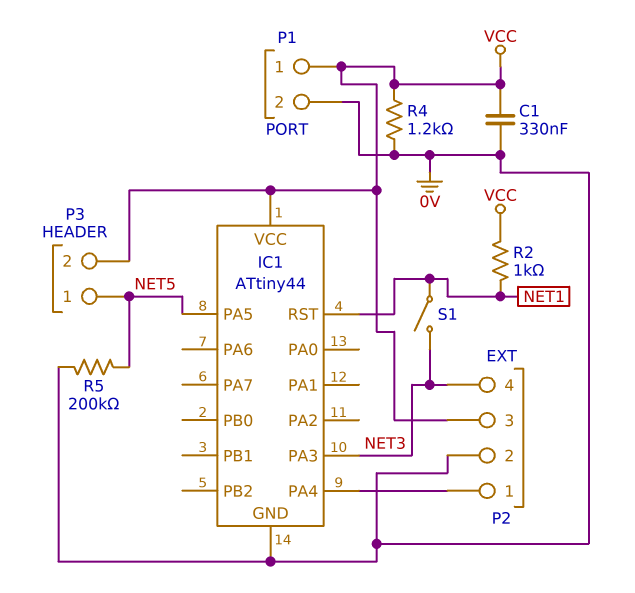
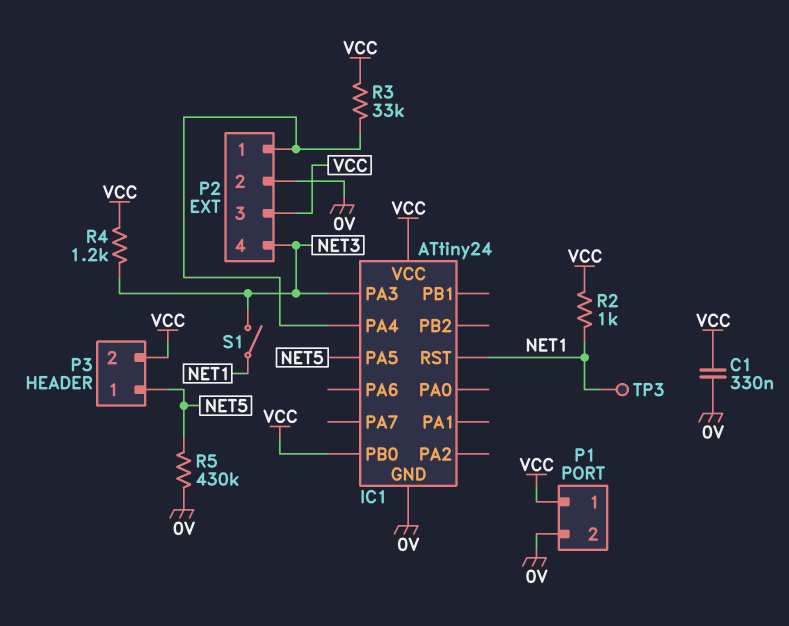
IC1: ATtiny44 -> ATtiny24
IC1 pin PB0: none -> VCC
R3: none -> 33k (IC1/PA4, VCC)
R4: 1.2k (0V, VCC) -> 1.2k (NET3, VCC)
R5: 200k (0V, NET5) -> 430k (0V, NET5)
TP3: none -> test point (NET1)

